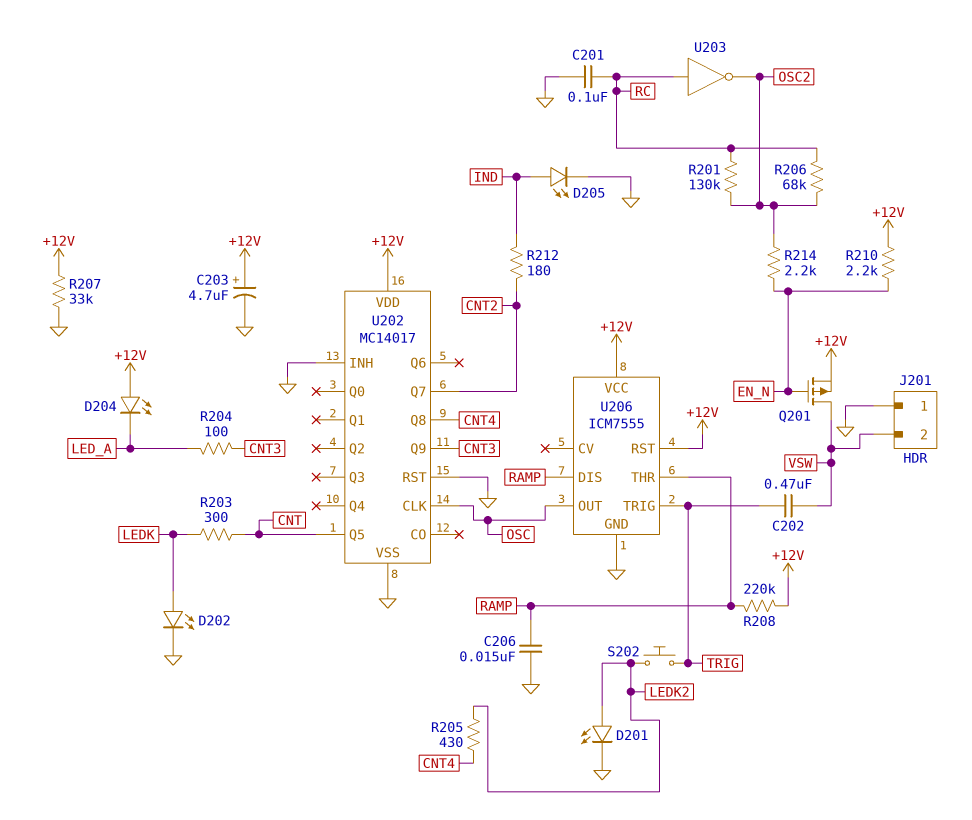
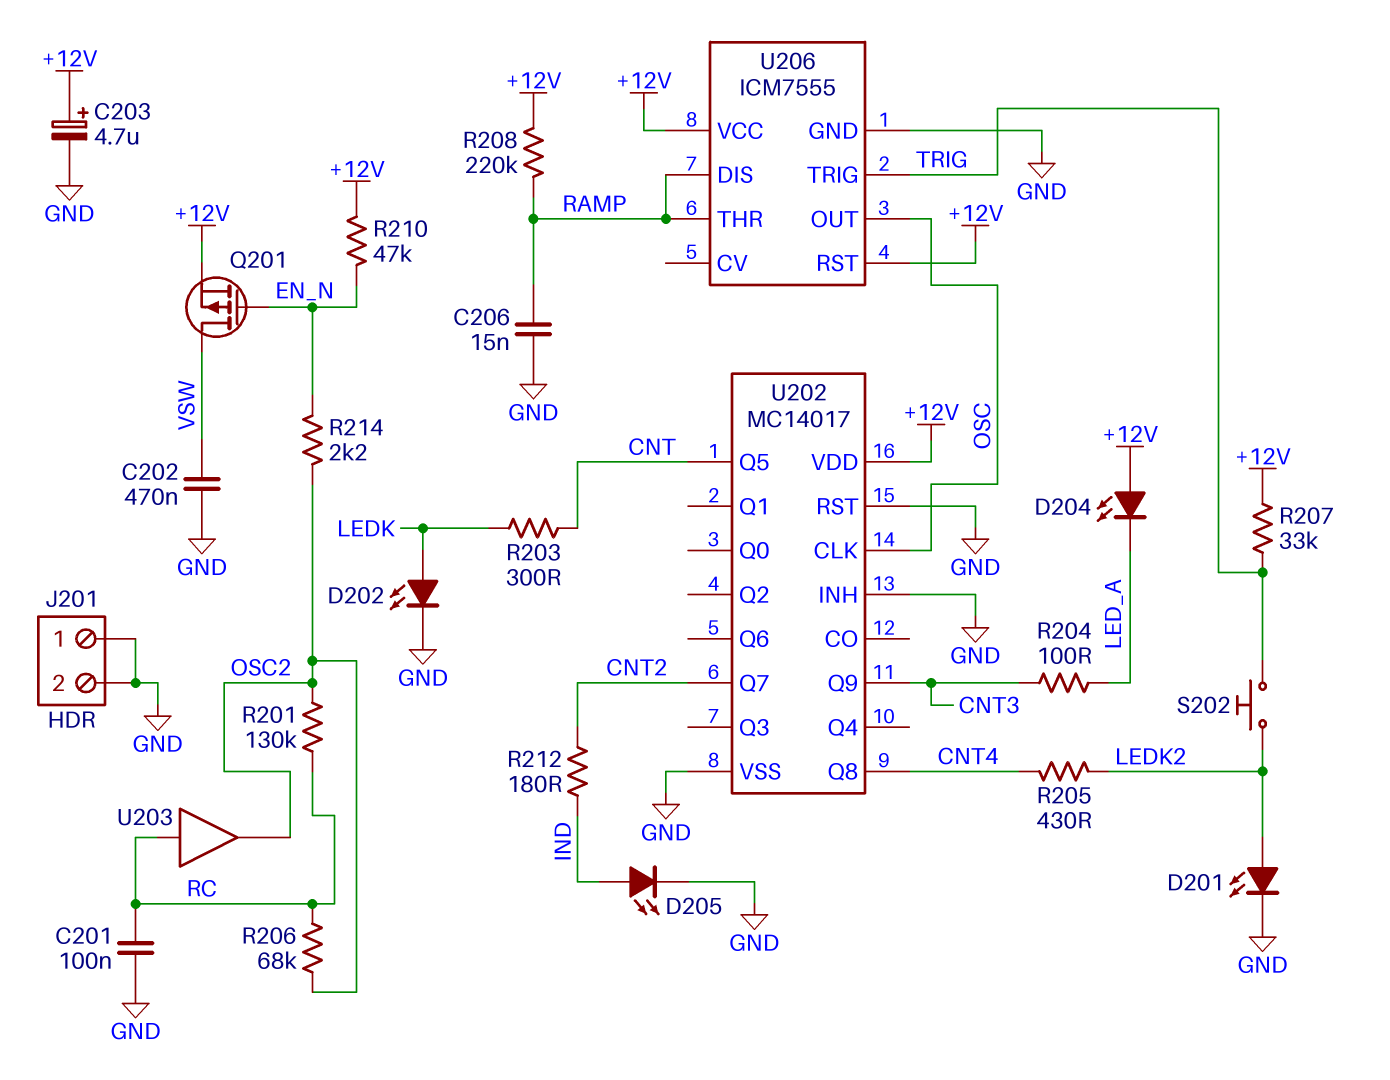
C202: 470nF (TRIG, VSW) -> 470nF (GND, VSW)
J201 pin 2: VSW -> GND
R207: 33k (+12V, GND) -> 33k (+12V, TRIG)
R210: 2.2k (+12V, EN_N) -> 47k (+12V, EN_N)
U203: NOT (in RC, out OSC2) -> buffer (in RC, out OSC2)

